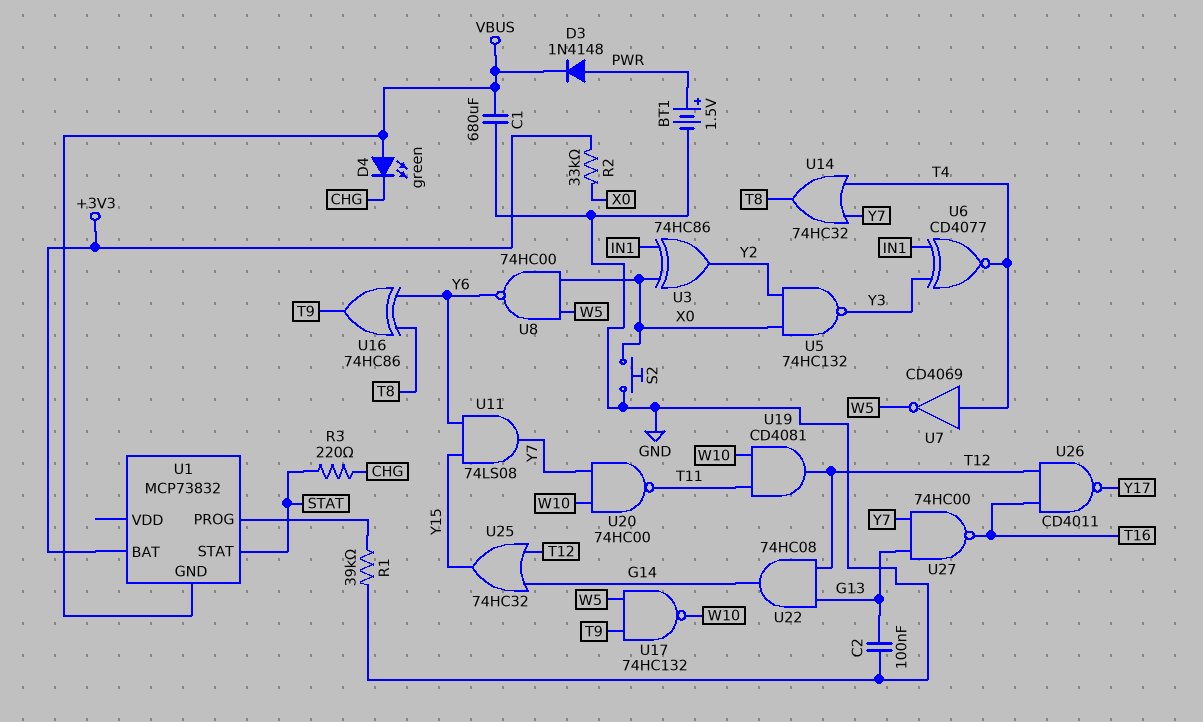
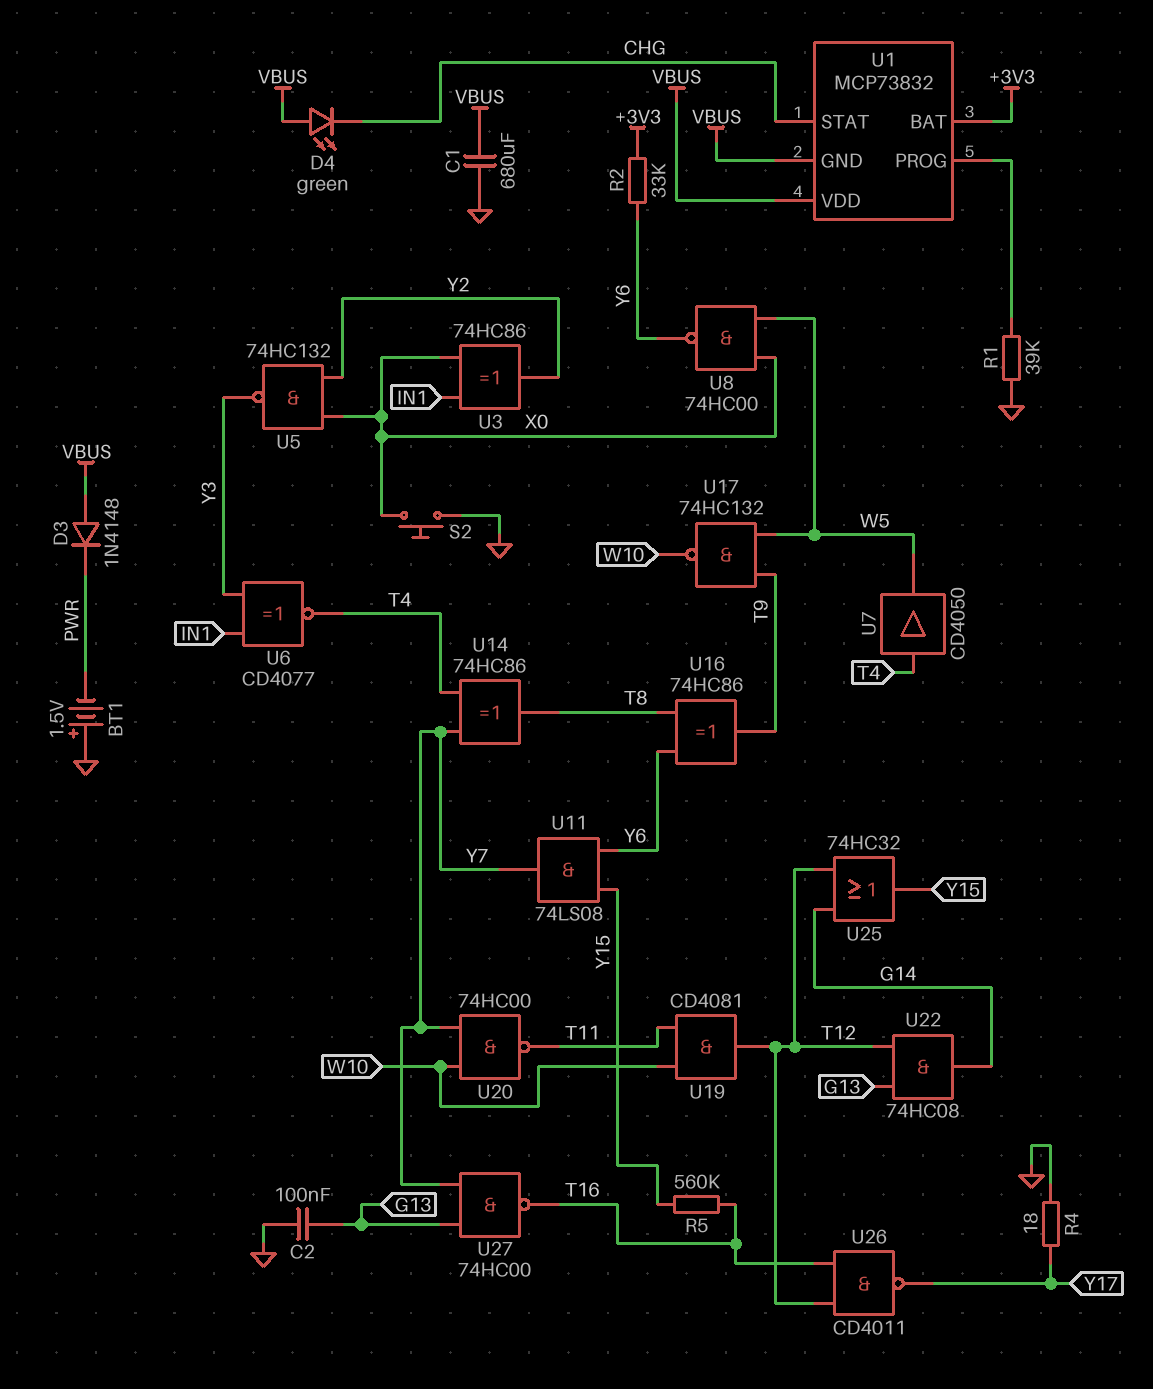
BT1: 1.5V (plus PWR, minus GND) -> 1.5V (plus GND, minus PWR)
D3: diode 1N4148 (A PWR, K VBUS) -> diode 1N4148 (A VBUS, K PWR)
R2: 33k (+3V3, X0) -> 33k (+3V3, Y6)
R3: 220 (CHG, STAT) -> none
R4: none -> 18 (GND, Y17)
R5: none -> 560k (T16, Y15)
U1 pin STAT: STAT -> CHG
U1 pin VDD: none -> VBUS
U7: NOT CD4069 (in T4, out W5) -> buffer CD4050 (in T4, out W5)
U14: OR 74HC32 (in T4, in Y7, out T8) -> XOR 74HC86 (in T4, in Y7, out T8)

